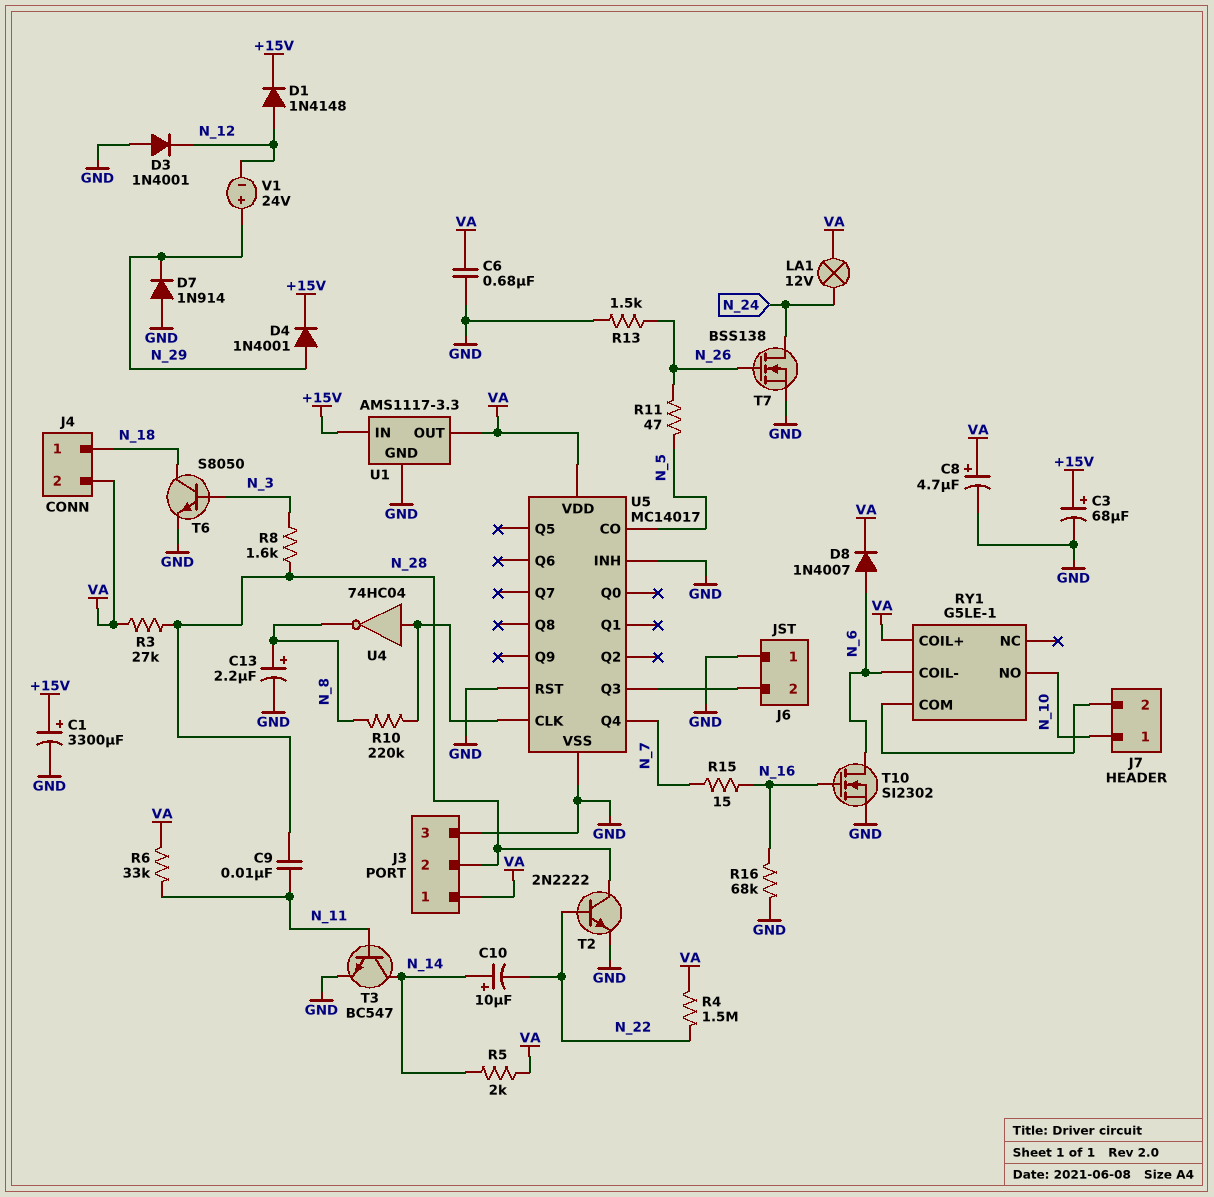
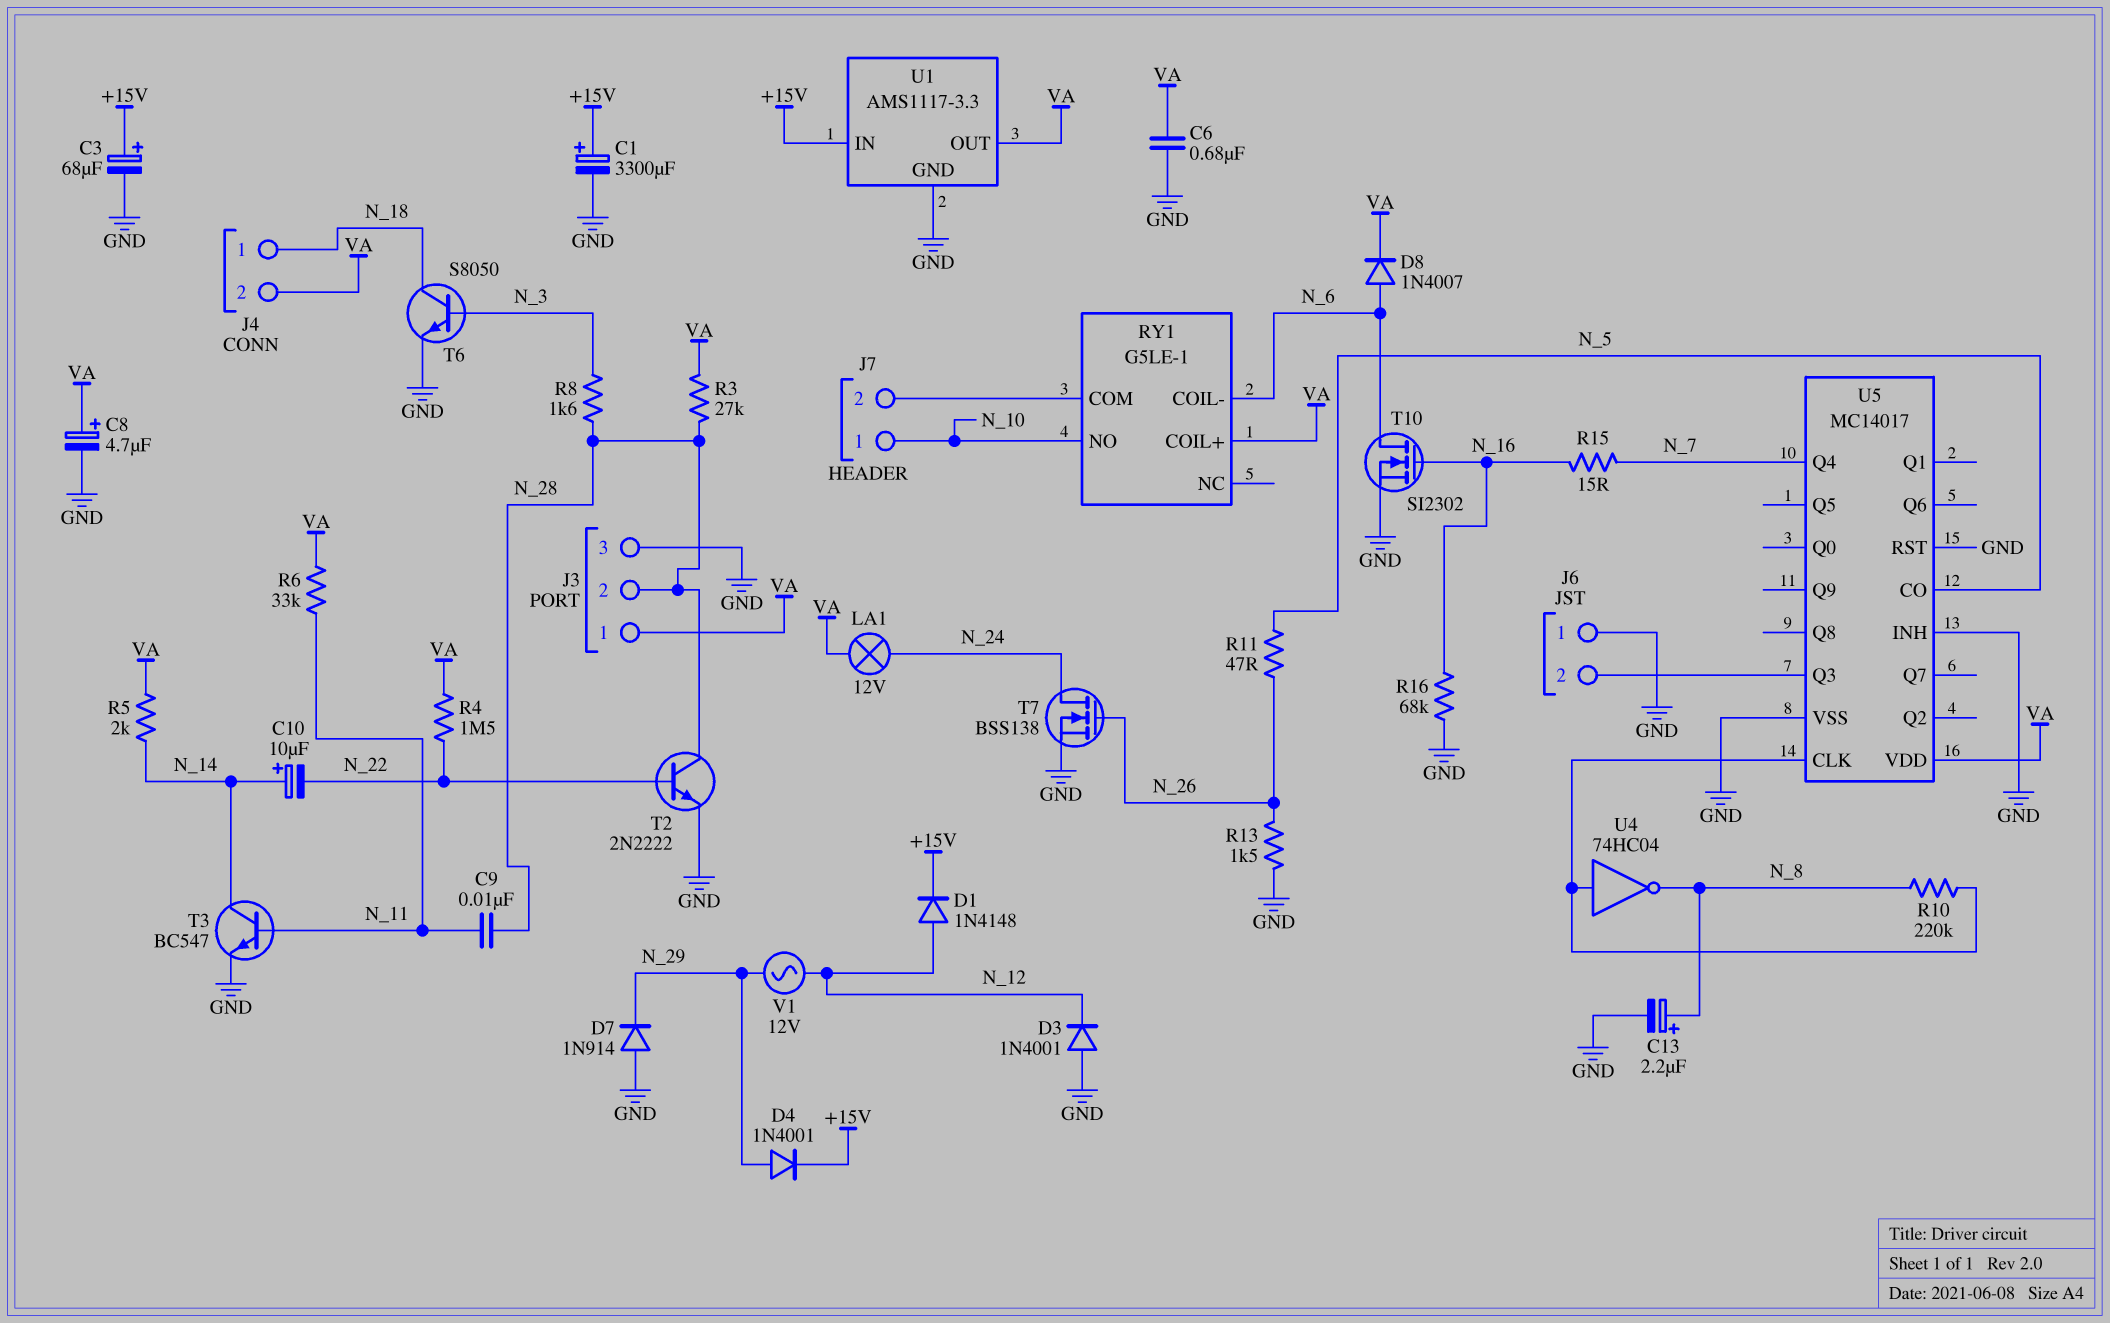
V1: 24V (plus N_29, minus N_12) -> AC 12V (N_12, N_29)

